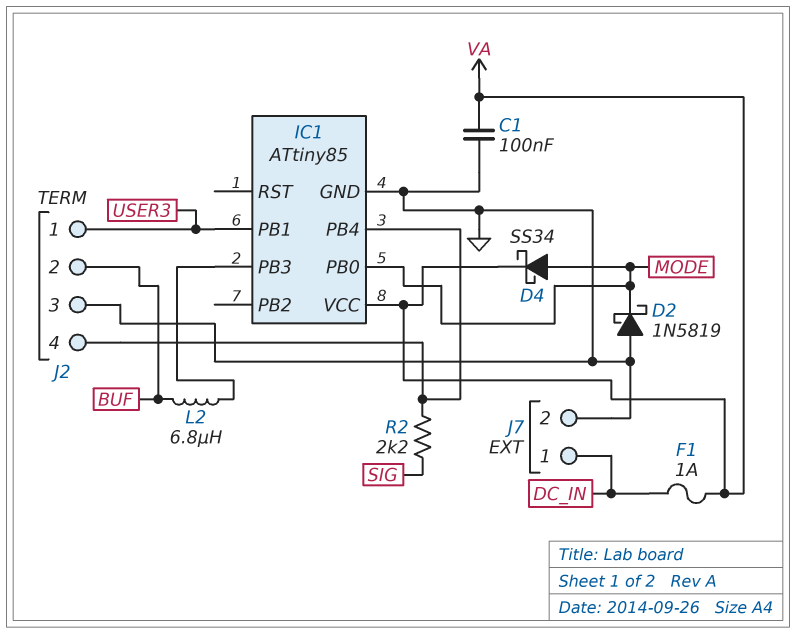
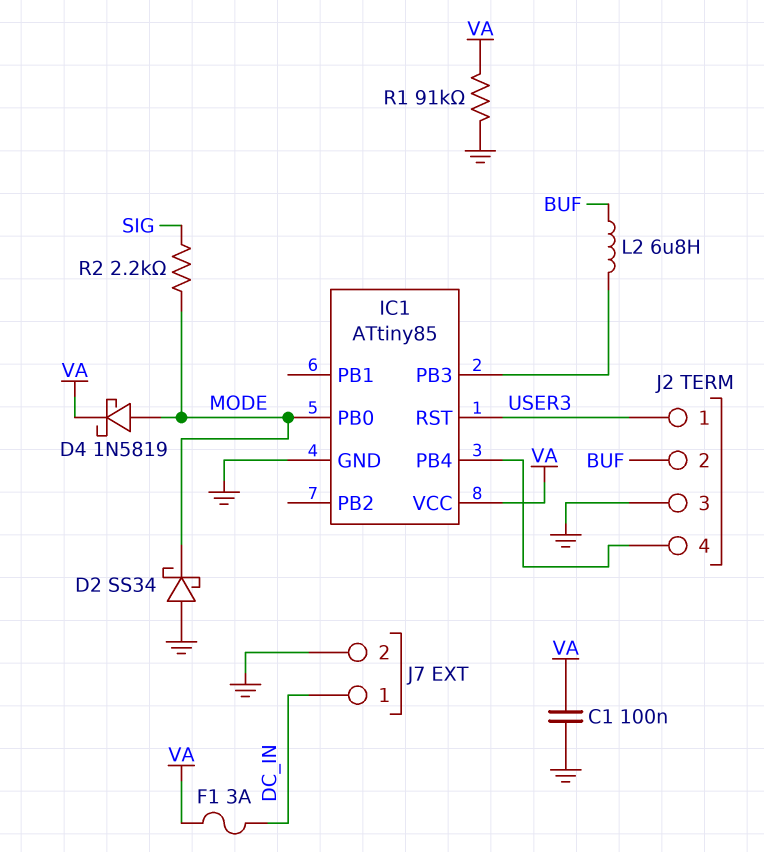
D2: schottky 1N5819 (A GND, K MODE) -> schottky SS34 (A GND, K MODE)
D4: schottky SS34 (A MODE, K VA) -> schottky 1N5819 (A MODE, K VA)
F1: 1A (DC_IN, VA) -> 3A (DC_IN, VA)
IC1 pin PB1: USER3 -> none
IC1 pin RST: none -> USER3
R1: none -> 91k (GND, VA)
R2: 2.2k (IC1/PB4, SIG) -> 2.2k (MODE, SIG)

